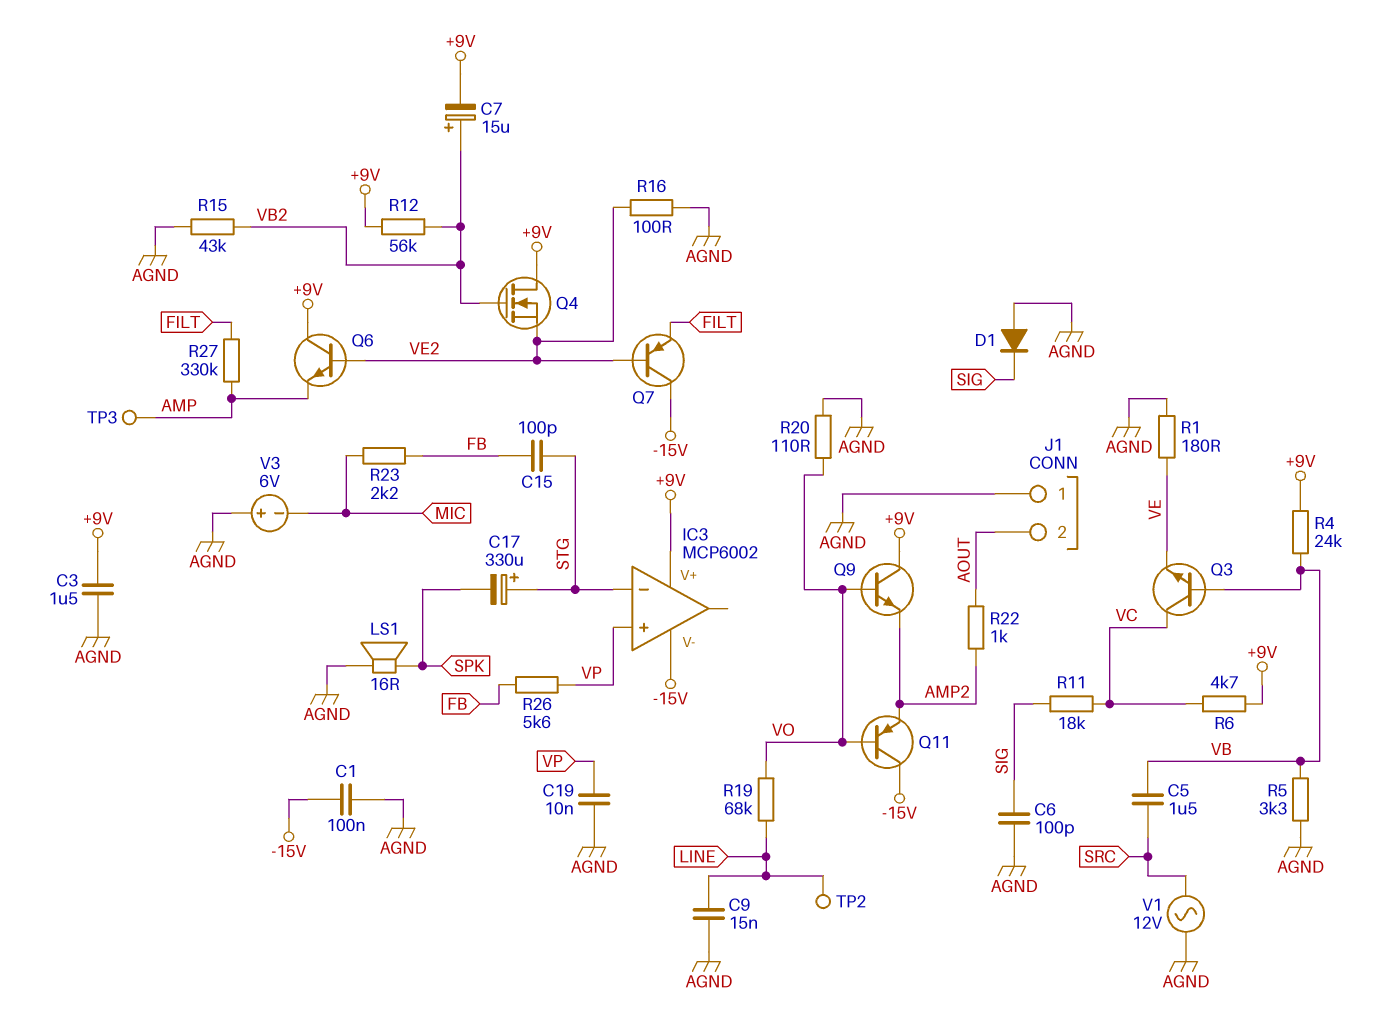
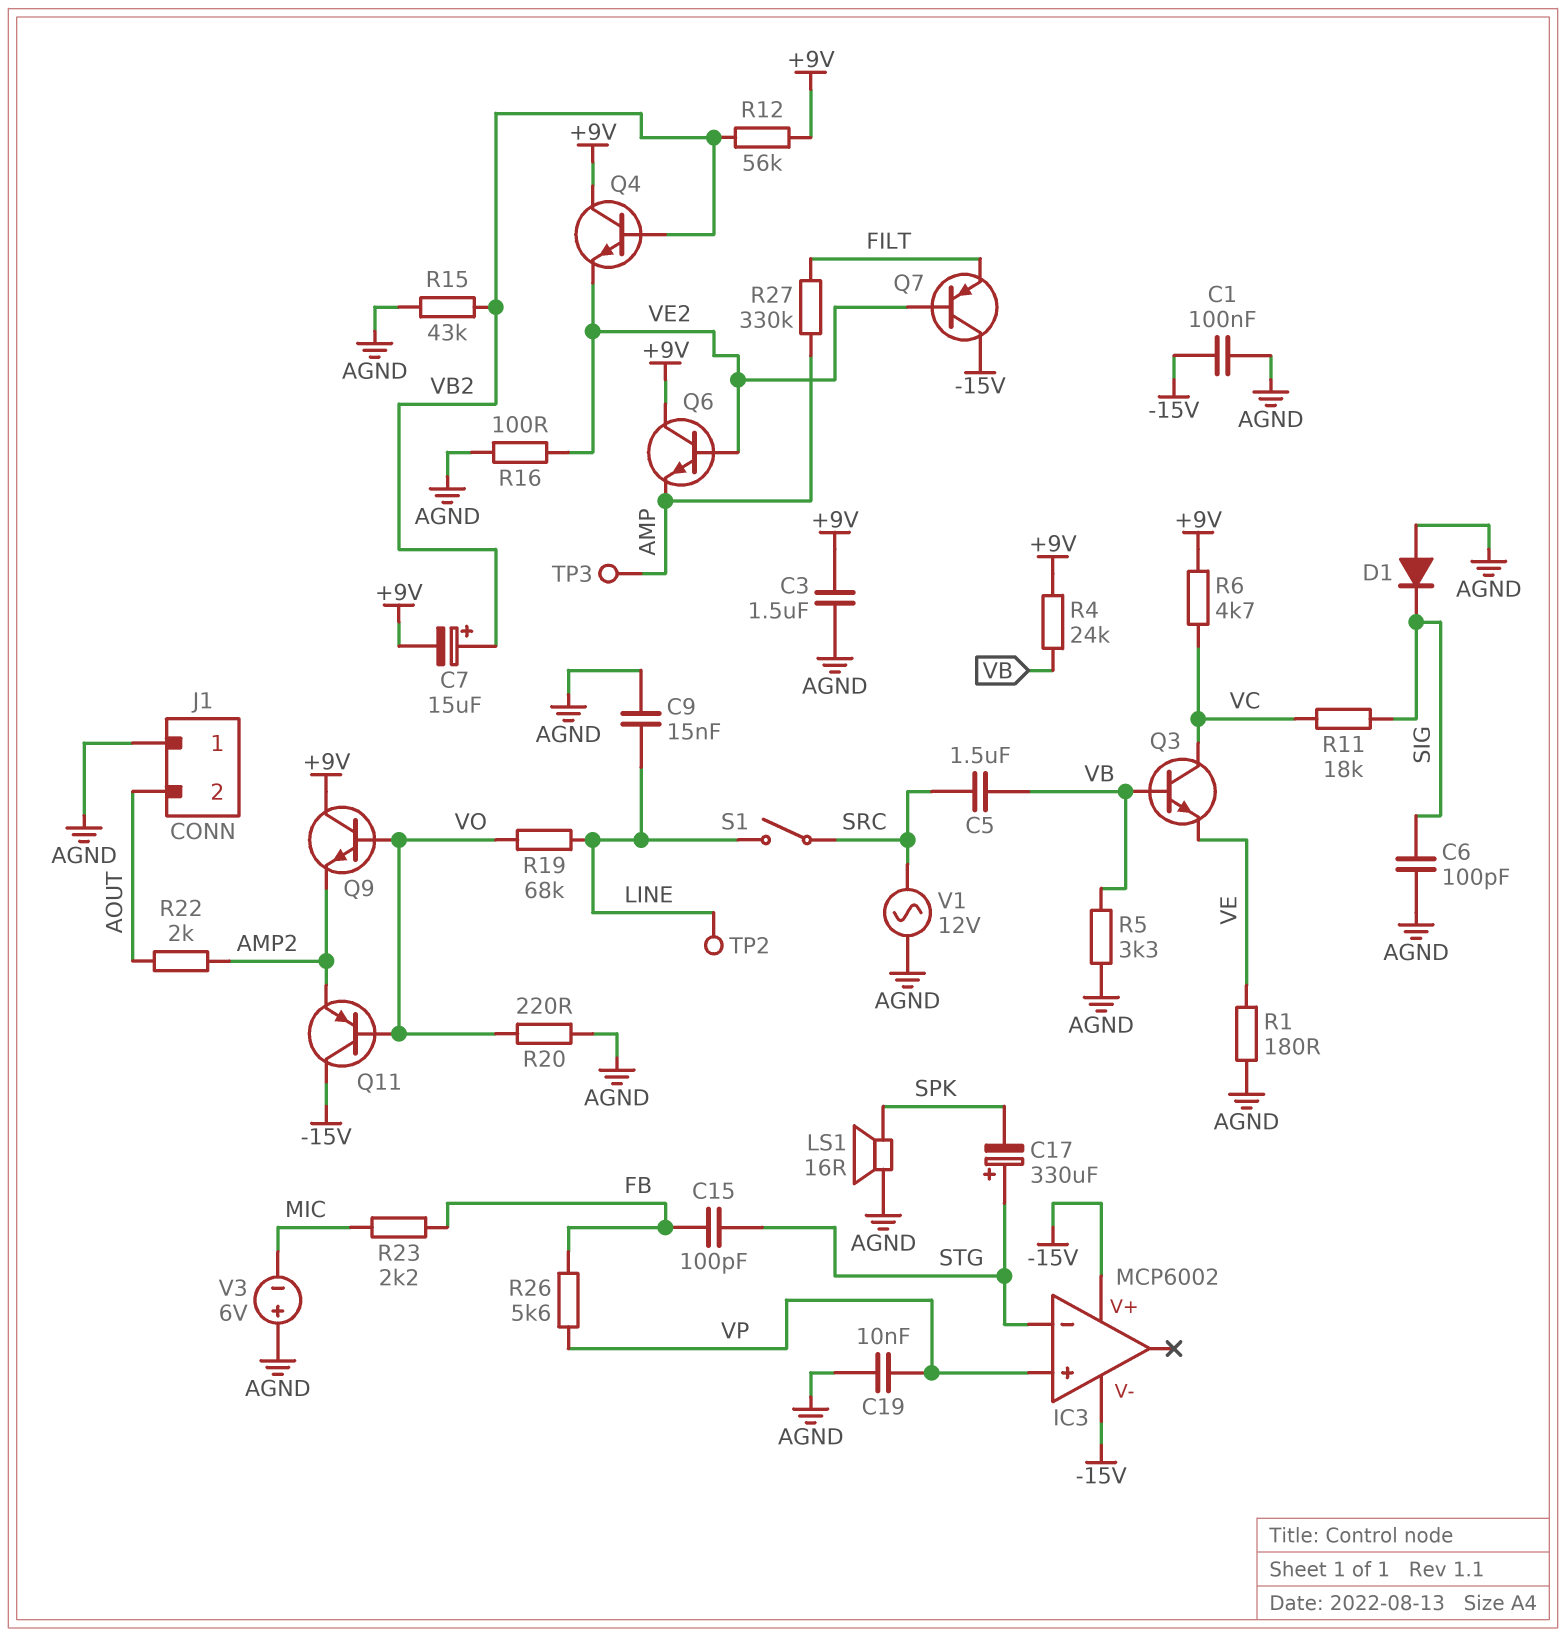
IC3 pin V+: +9V -> -15V
Q4: NMOS (G VB2, D +9V, S VE2) -> NPN (B VB2, C +9V, E VE2)
R20: 110 (AGND, VO) -> 220 (AGND, VO)
R22: 1k (AMP2, AOUT) -> 2k (AMP2, AOUT)
S1: none -> switch (LINE, SRC)

